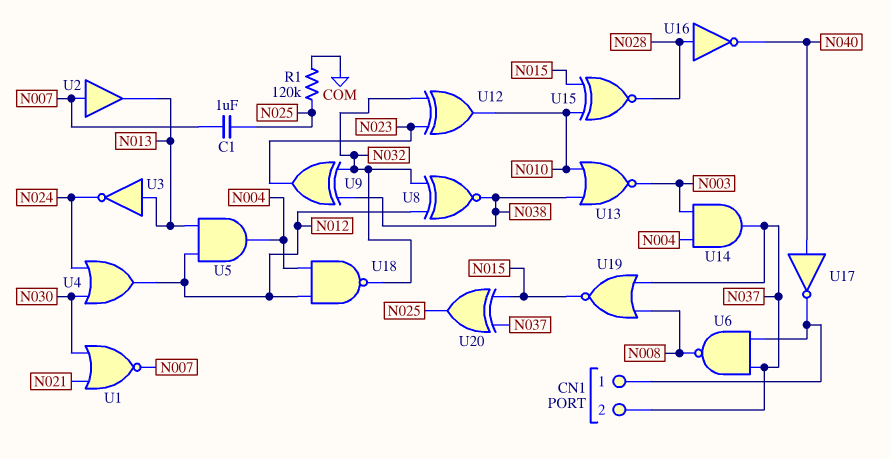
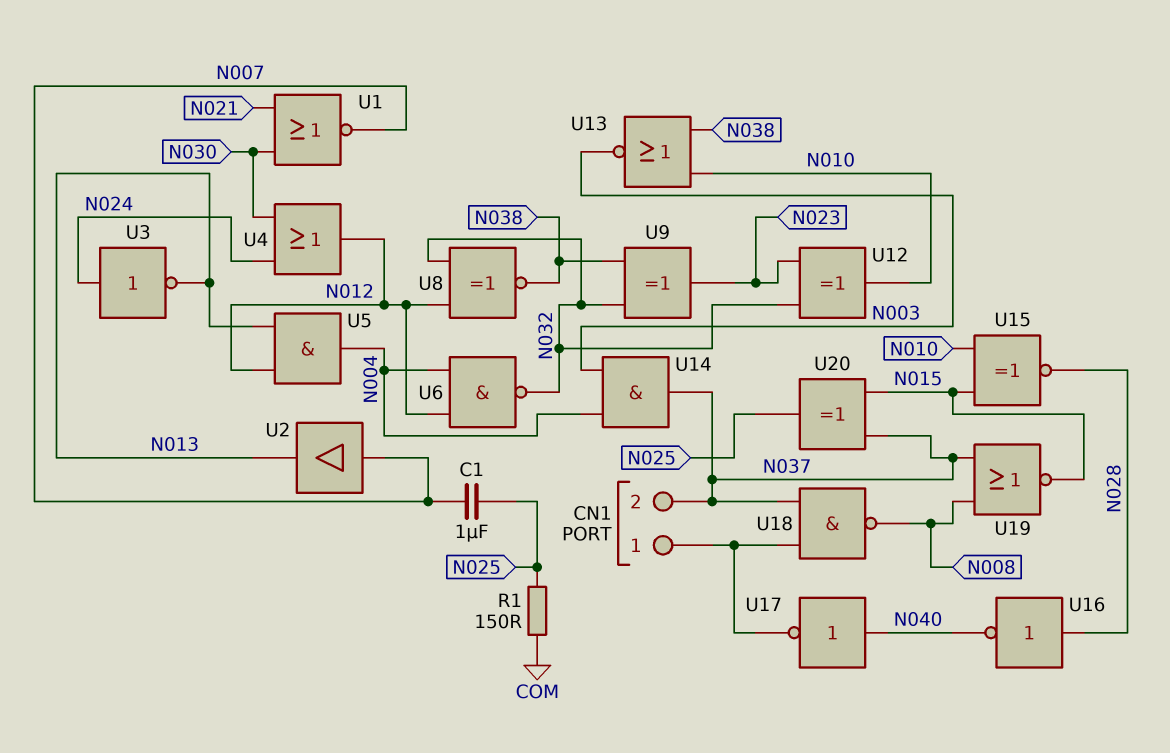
R1: 120k (COM, N025) -> 150 (COM, N025)
U3: NOT (in N013, out N024) -> NOT (in N024, out N013)
U6: NAND (in CN1/1, in N037, out N008) -> NAND (in N004, in N012, out N032)
U18: NAND (in N004, in N012, out N032) -> NAND (in CN1/1, in N037, out N008)

